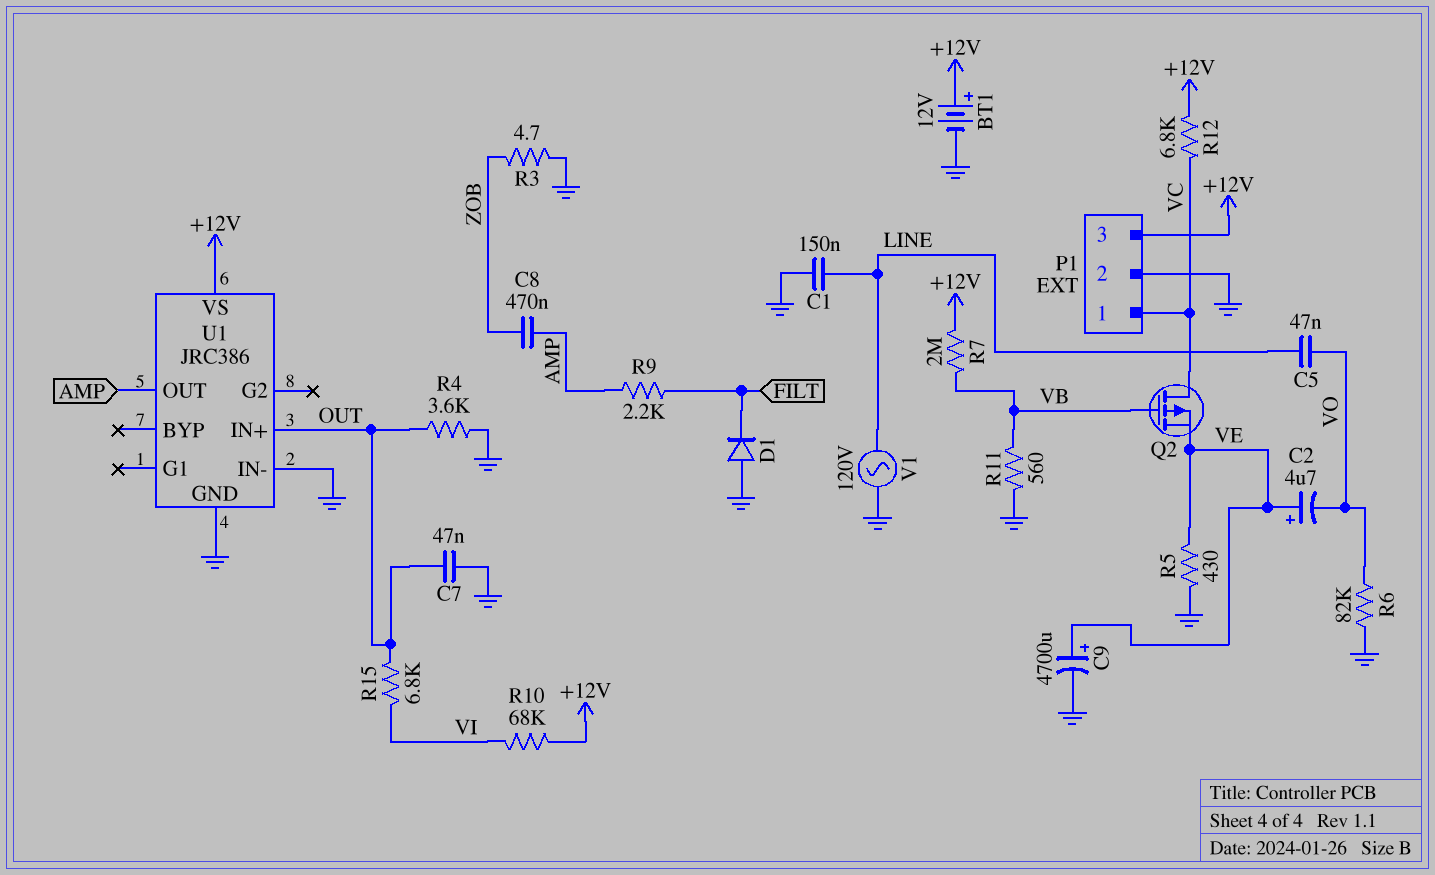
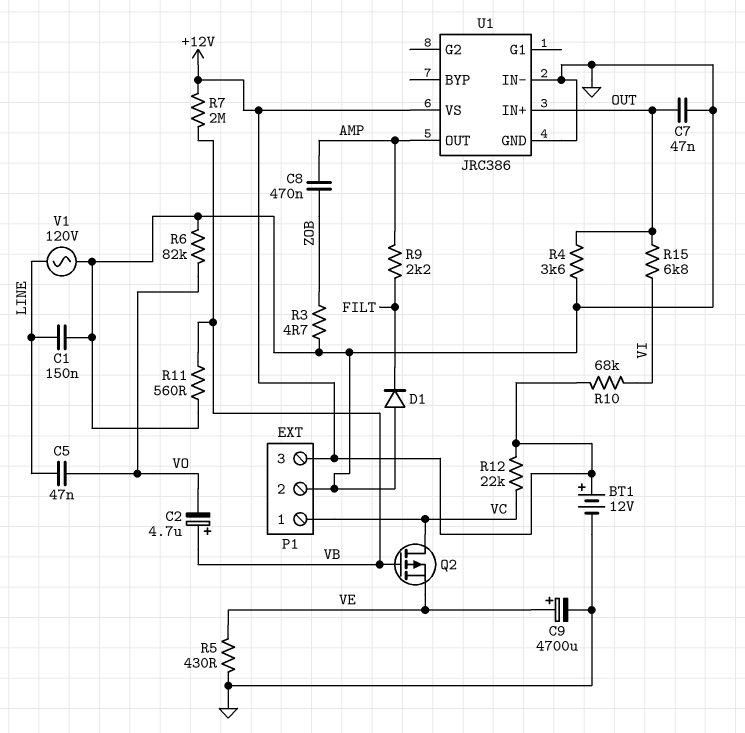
C2: 4.7uF (plus VE, minus VO) -> 4.7uF (plus VB, minus VO)
R12: 6.8k (+12V, VC) -> 22k (+12V, VC)

